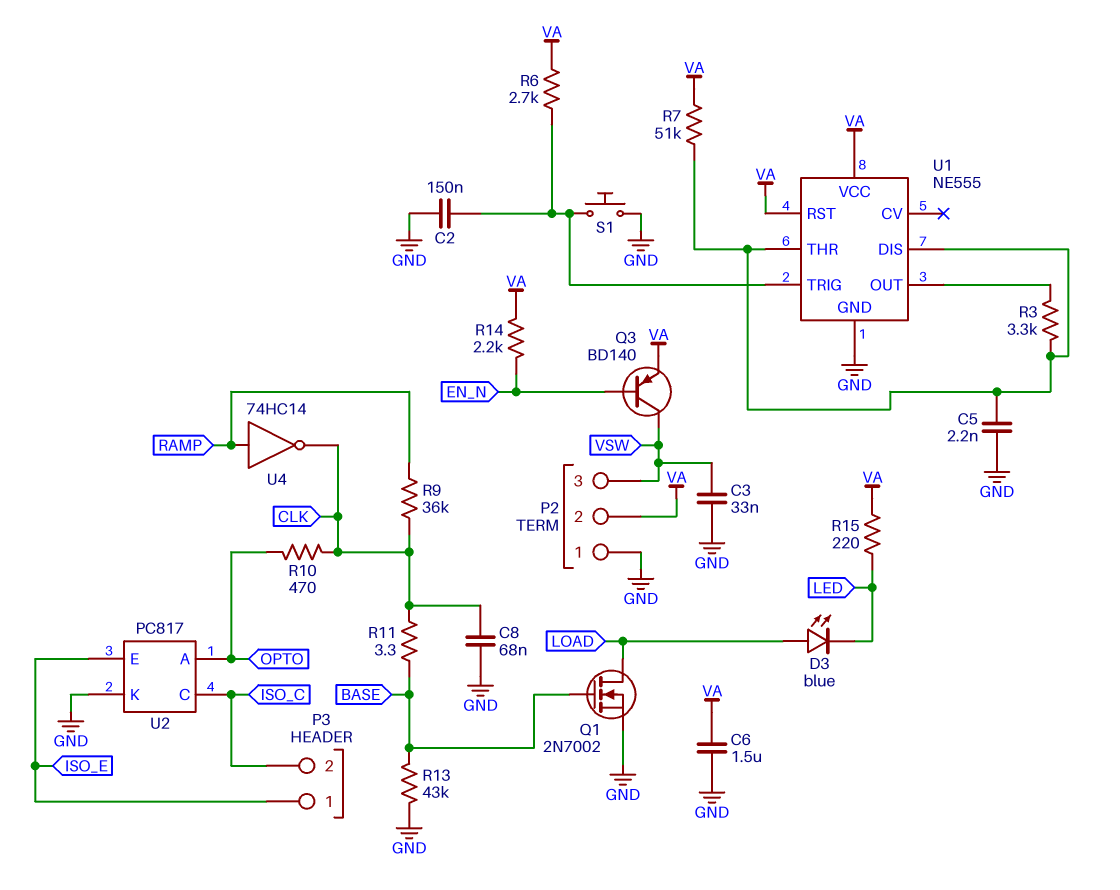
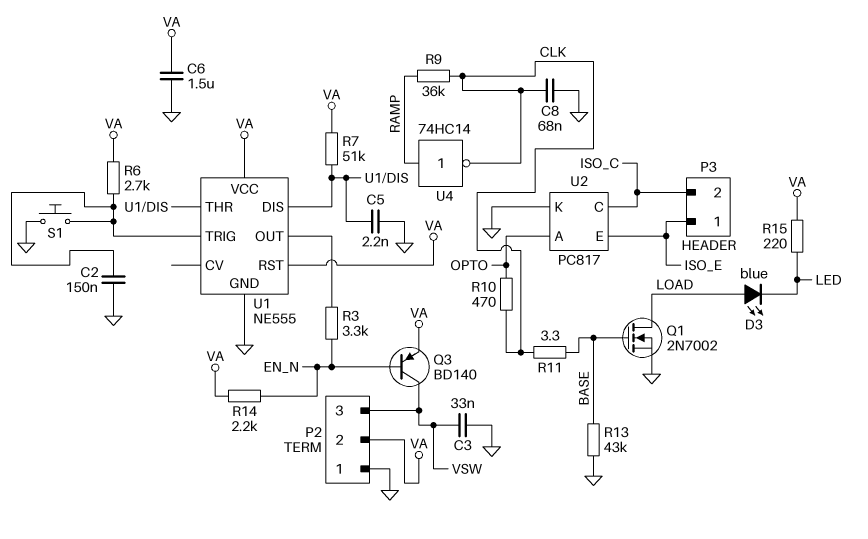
R3: 3.3k (U1/DIS, U1/OUT) -> 3.3k (EN_N, U1/OUT)

